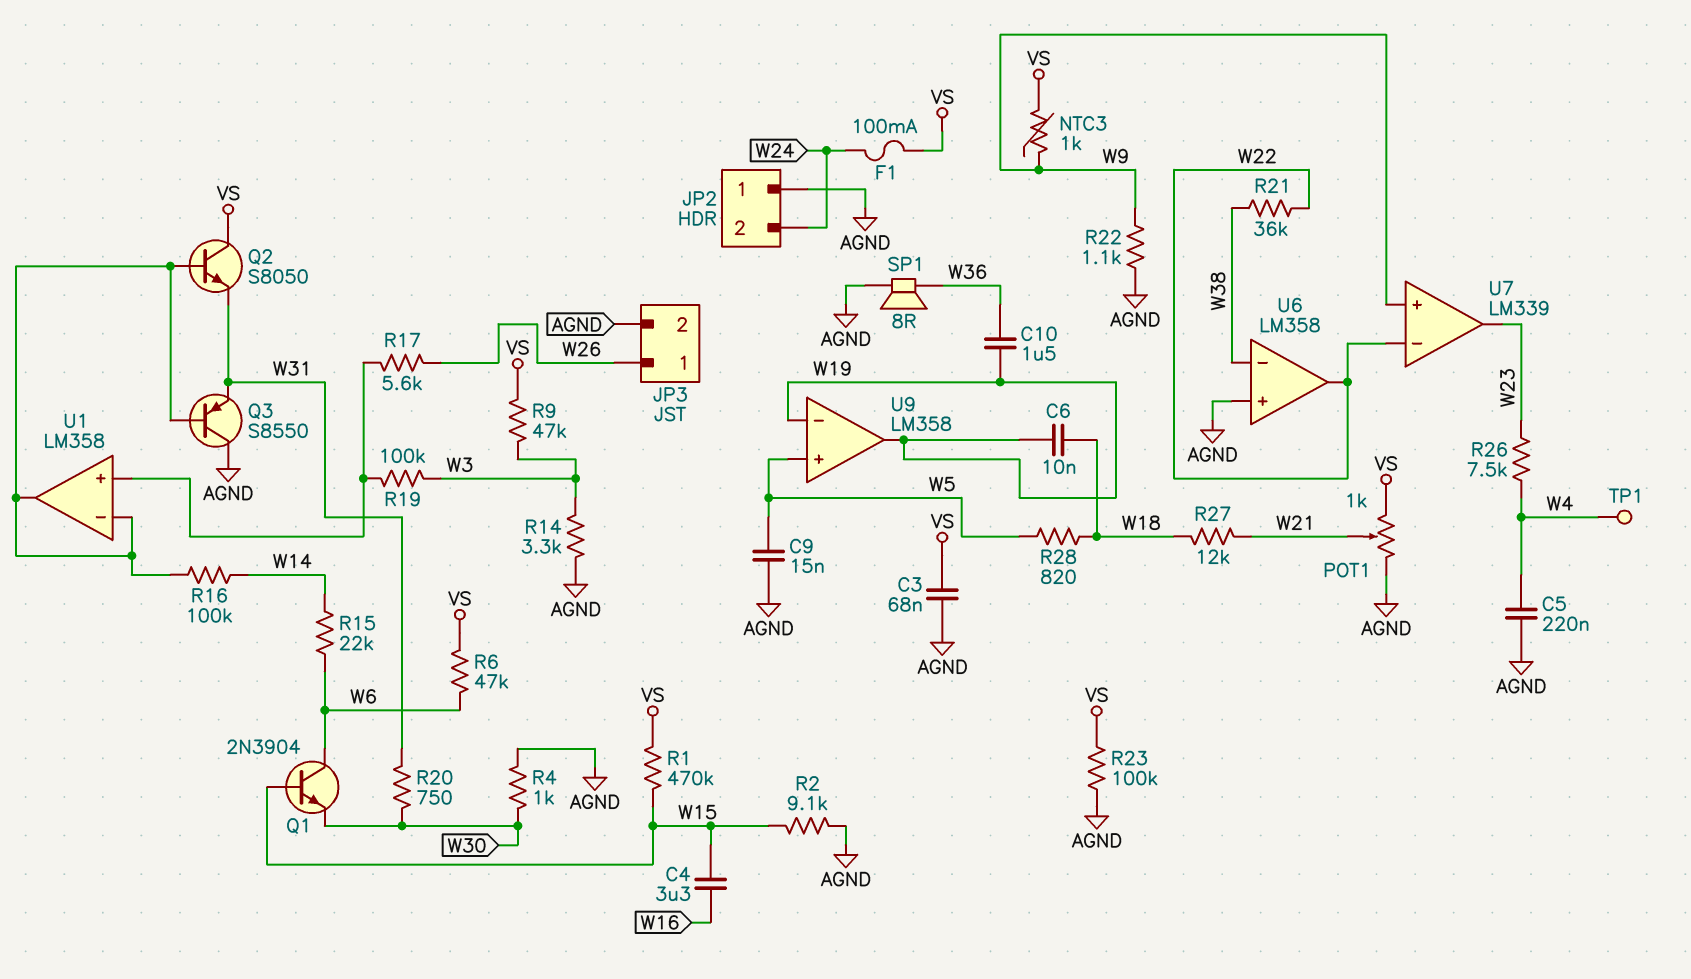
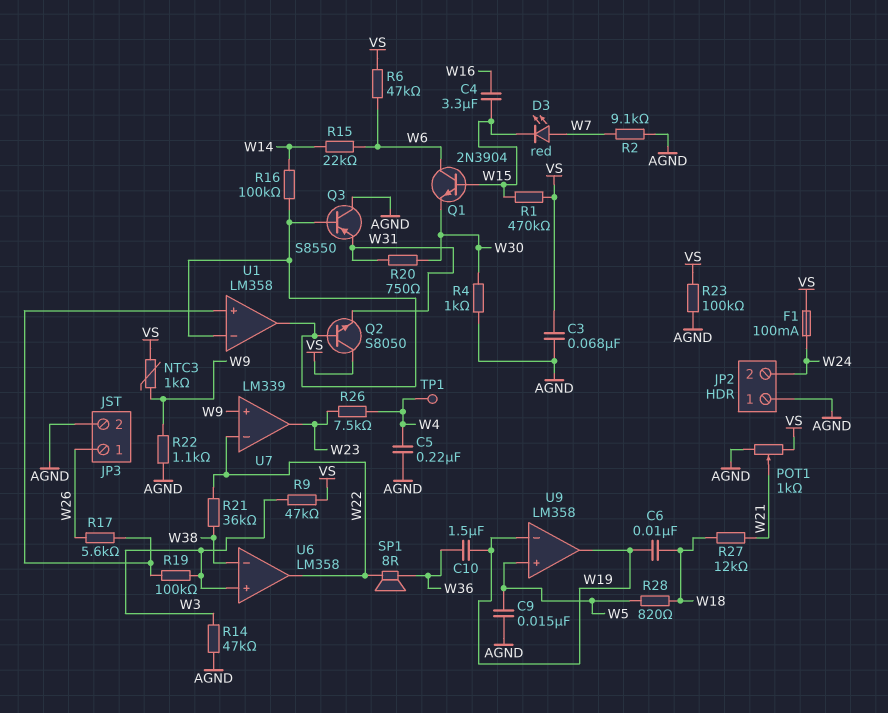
D3: none -> LED red (A W7, K W15)
R2: 9.1k (AGND, W15) -> 9.1k (AGND, W7)
R14: 3.3k (AGND, W3) -> 47k (AGND, W3)
SP1: speaker 8R (AGND, W36) -> speaker 8R (W22, W36)
U6 pin in+: AGND -> W3

